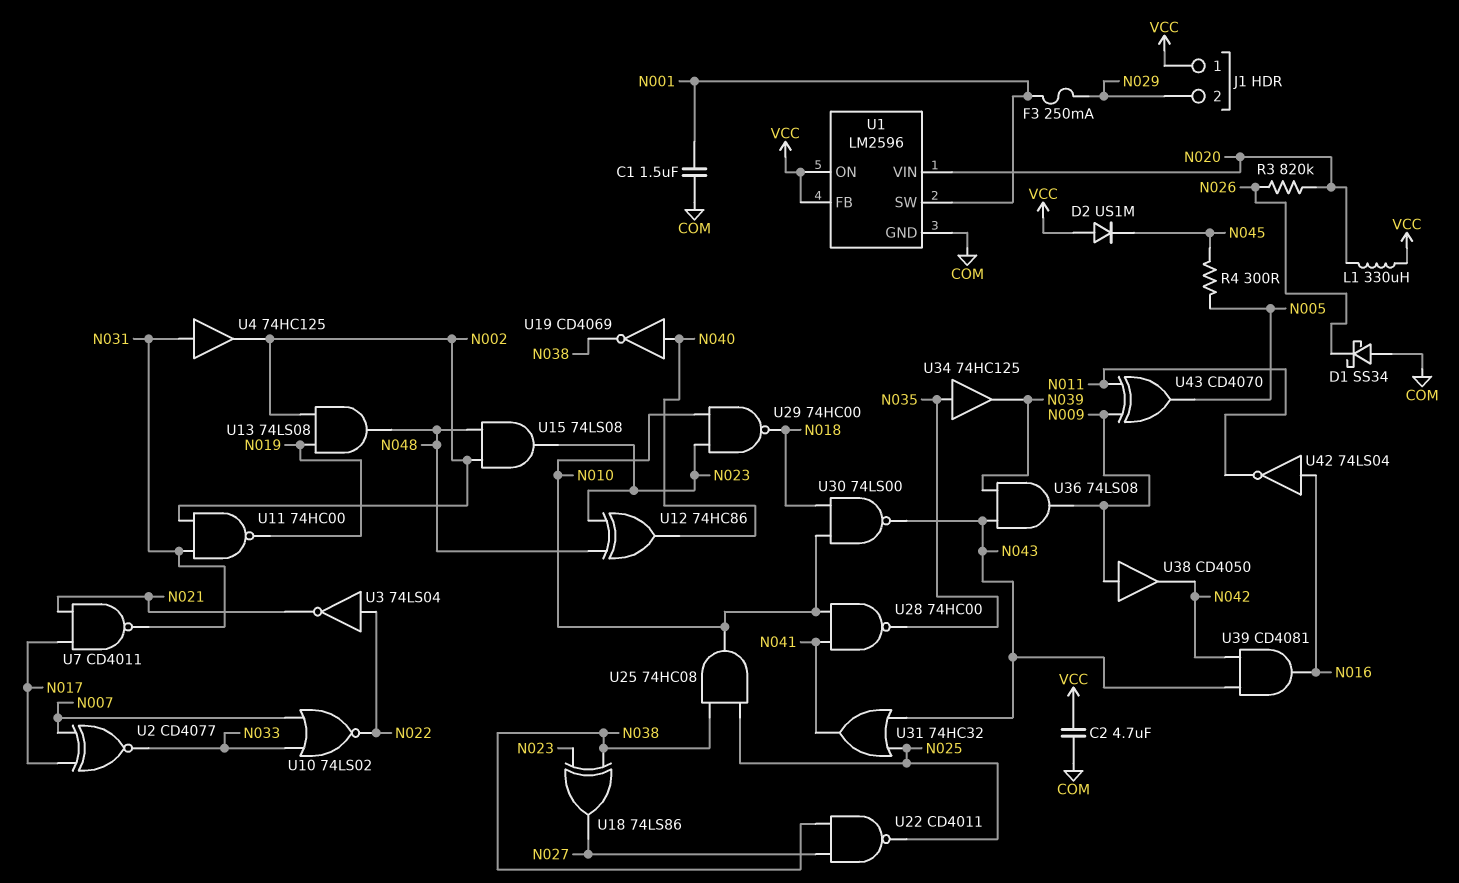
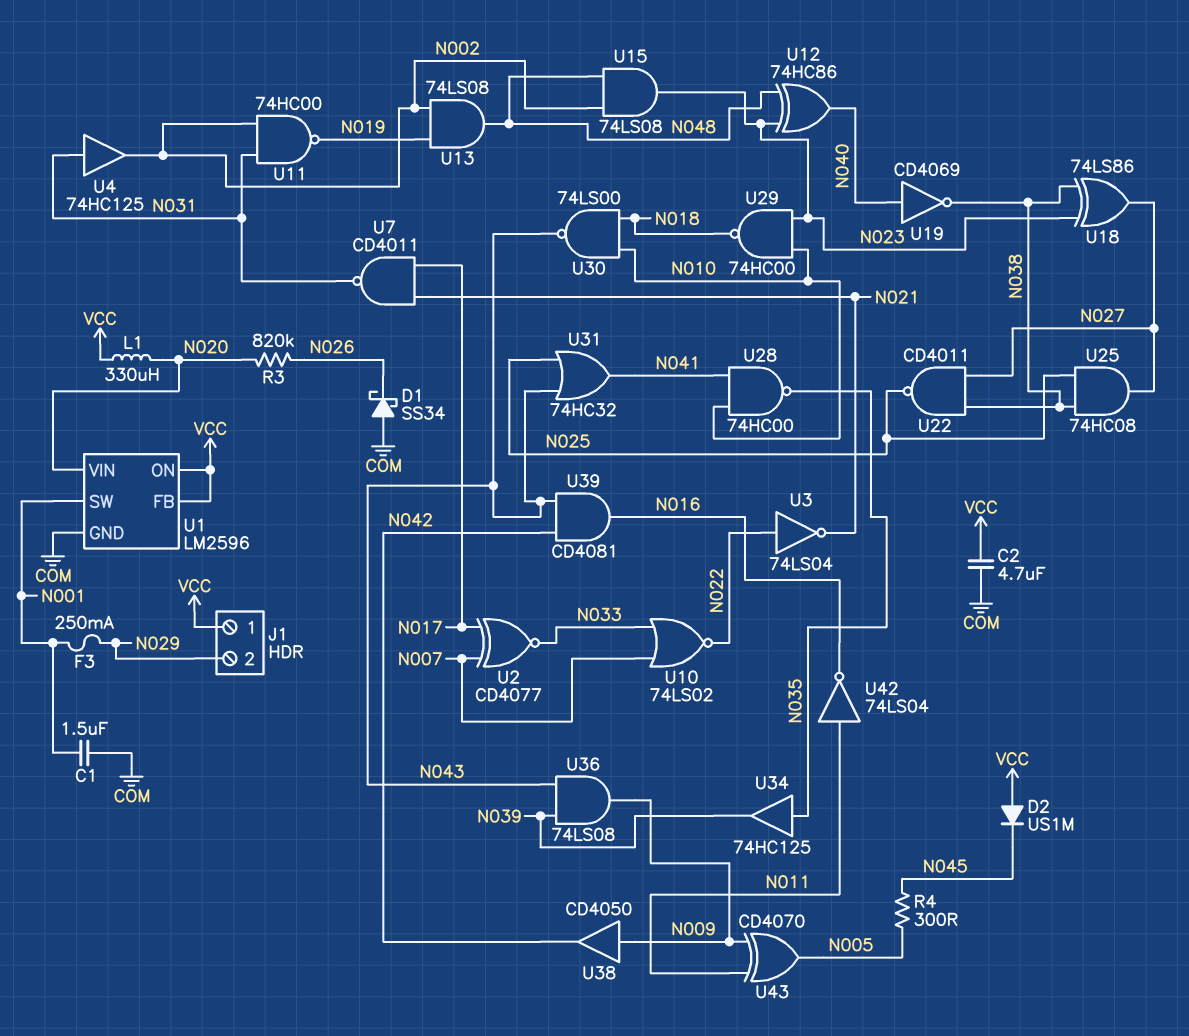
U25: AND 74HC08 (in N025, in N038, out N010) -> AND 74HC08 (in N025, in N038, out N027)
U42: NOT 74LS04 (in N016, out N011) -> NOT 74LS04 (in N011, out N016)

